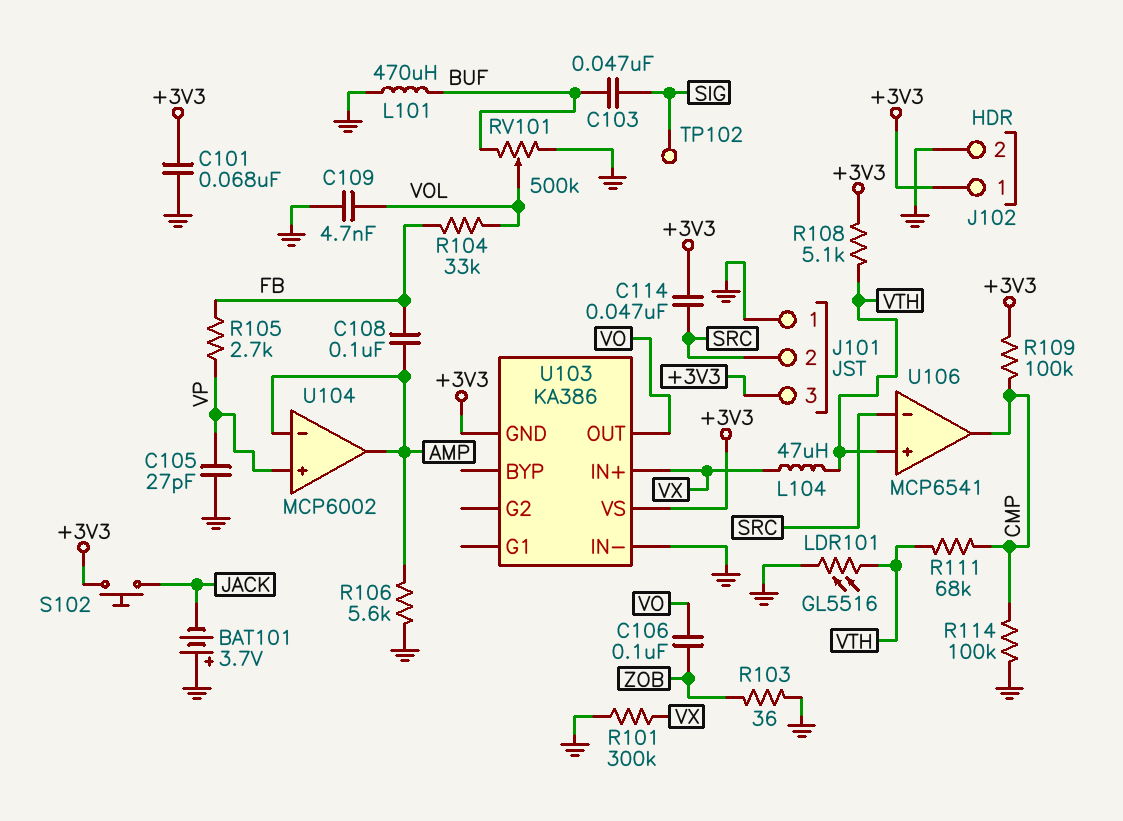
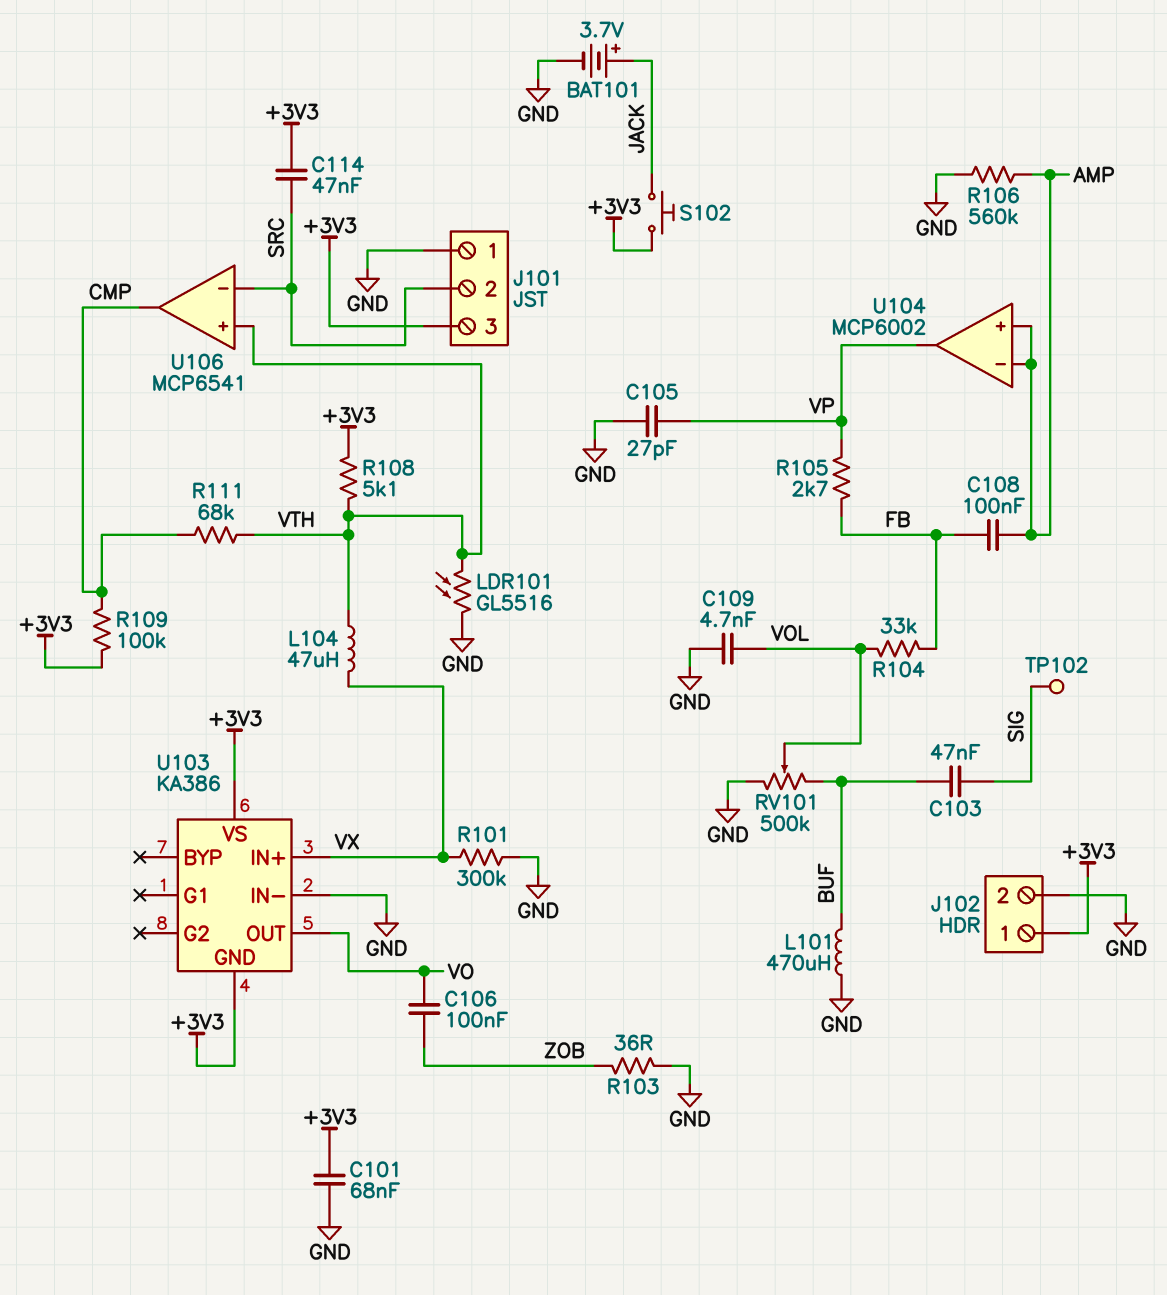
BAT101: 3.7V (plus GND, minus JACK) -> 3.7V (plus JACK, minus GND)
R106: 5.6k (AMP, GND) -> 560k (AMP, GND)
R114: 100k (CMP, GND) -> none
U104 pin in+: VP -> AMP
U104 pin out: AMP -> VP

